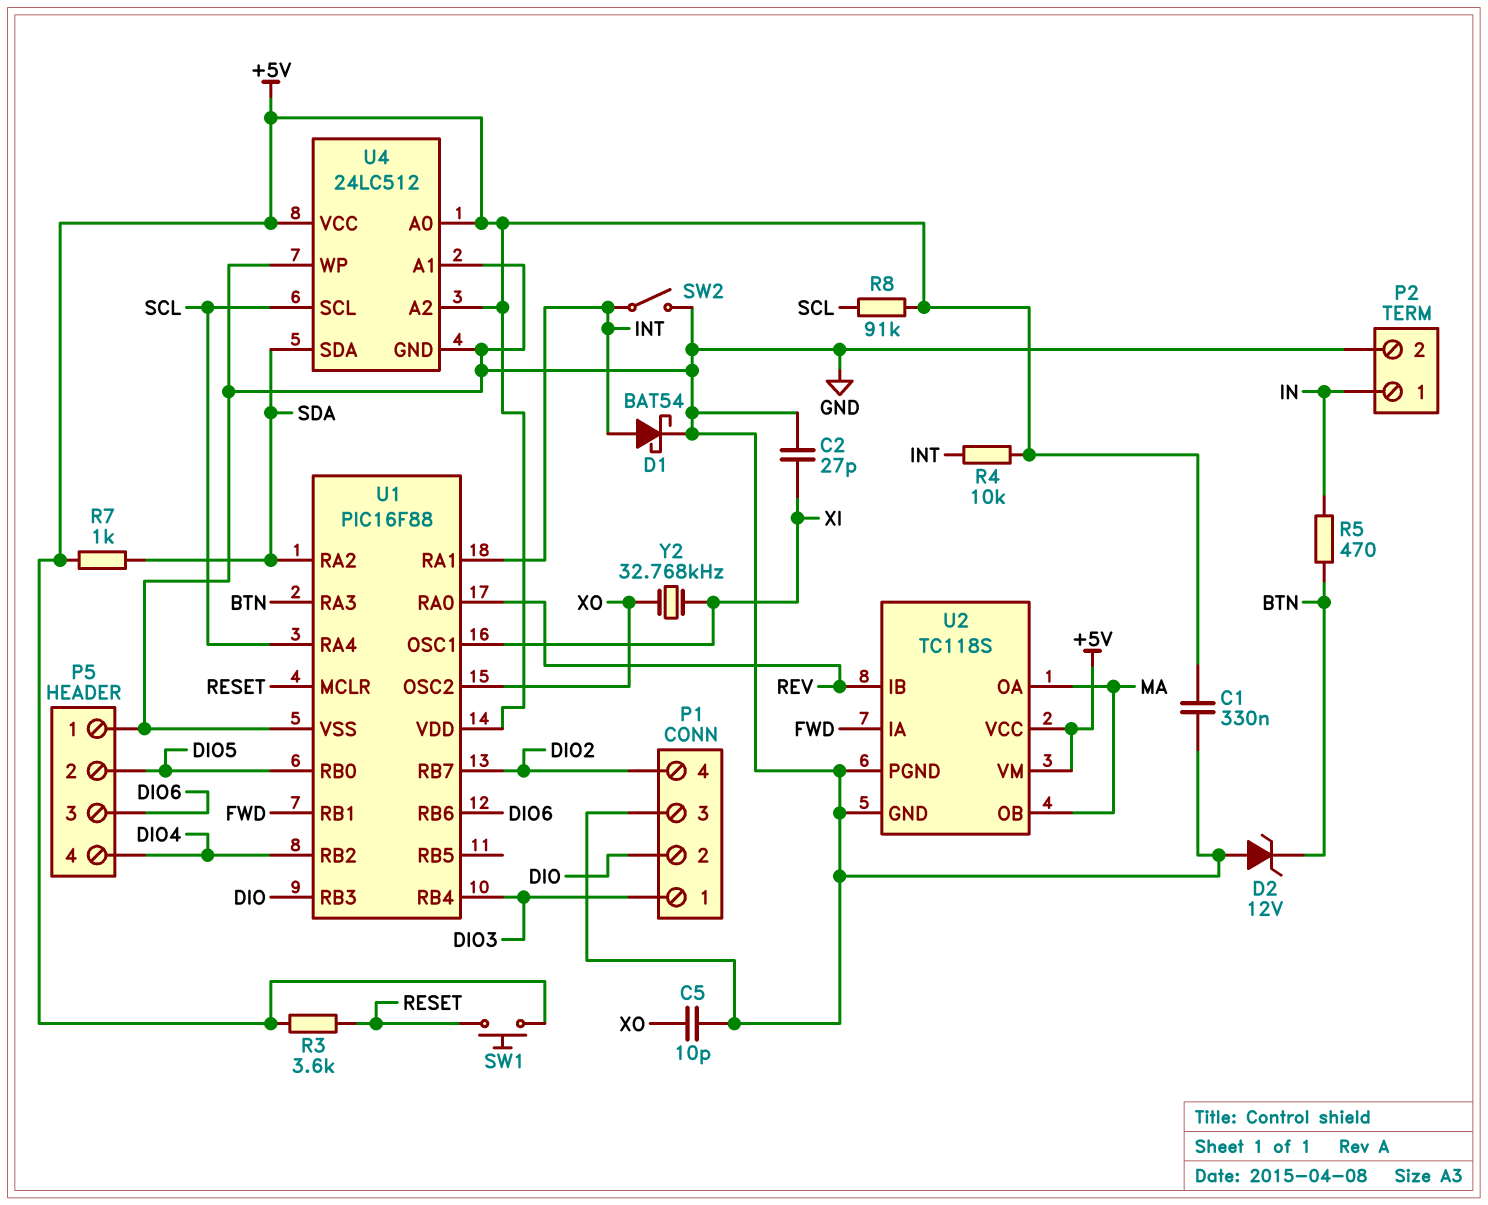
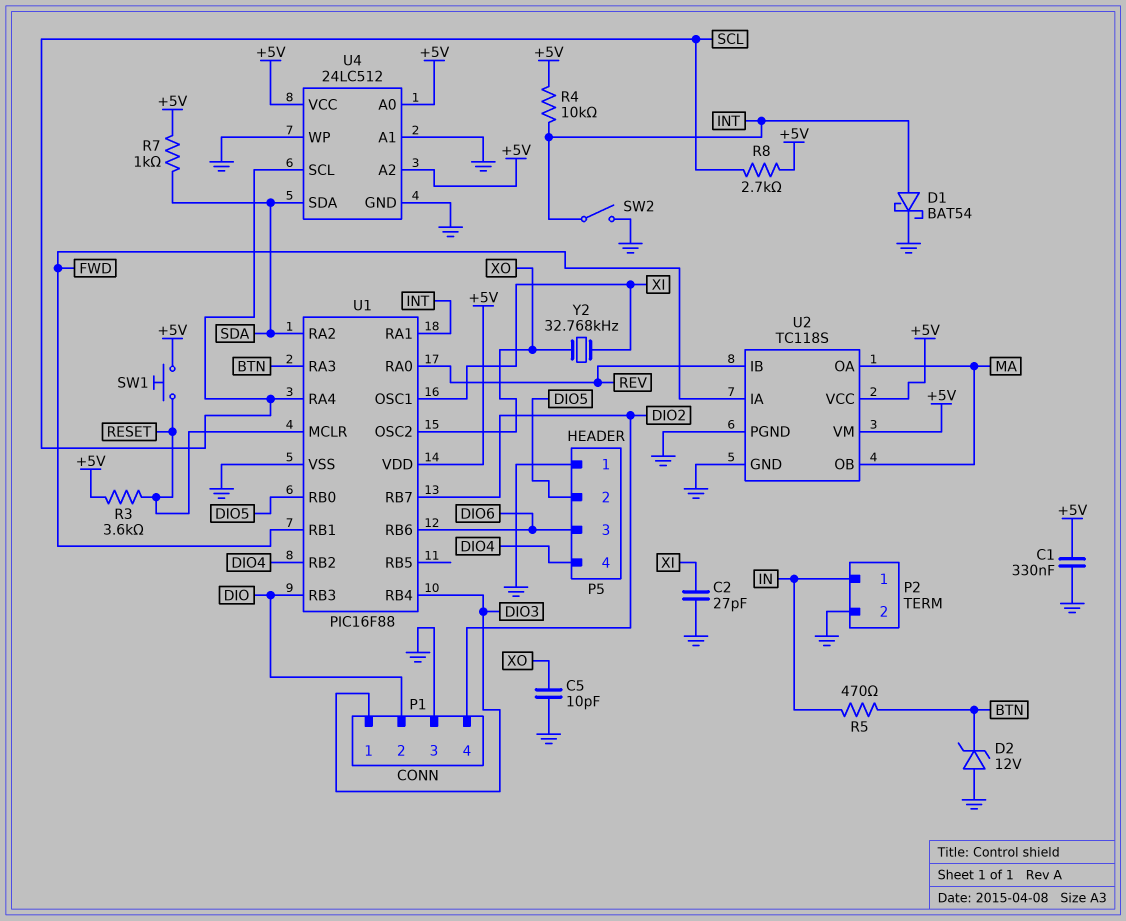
R8: 91k (+5V, SCL) -> 2.7k (+5V, SCL)

